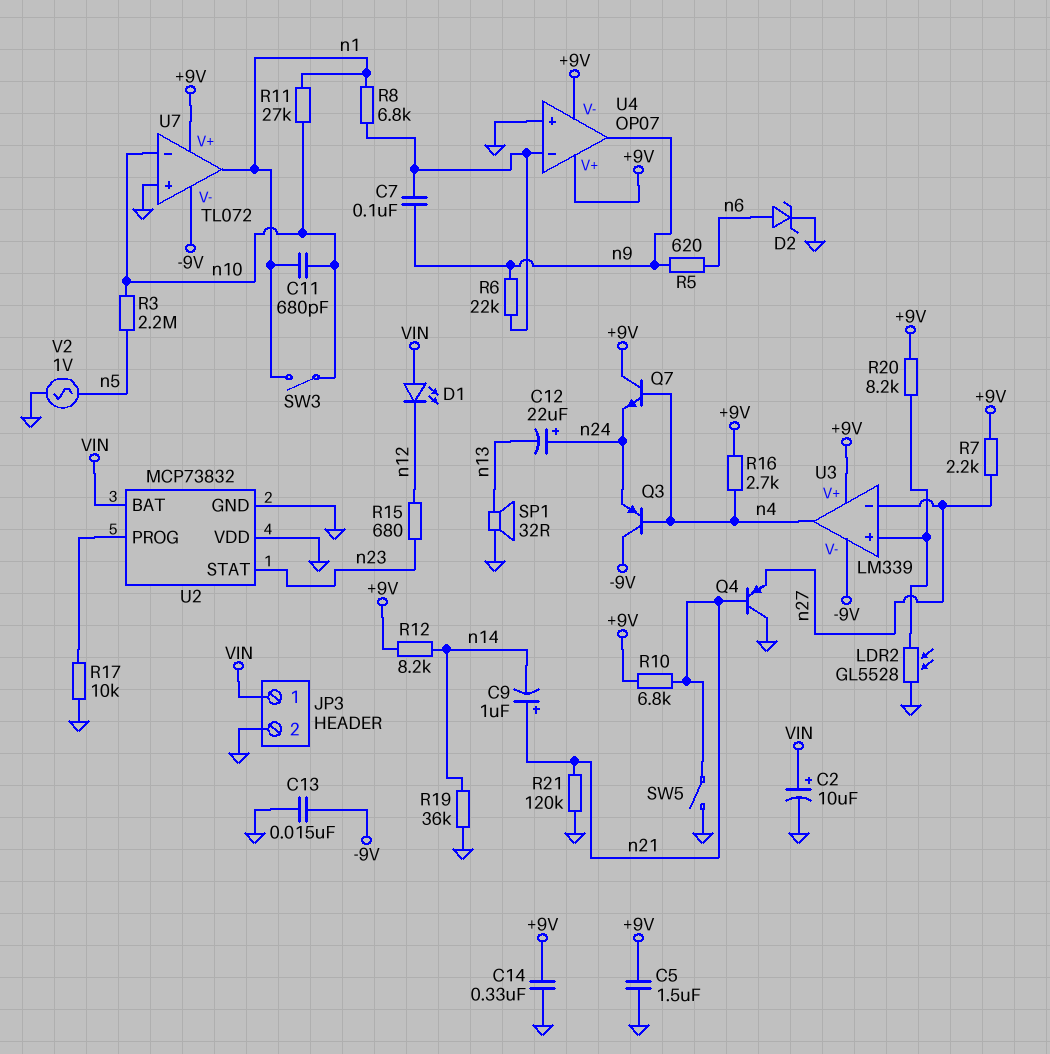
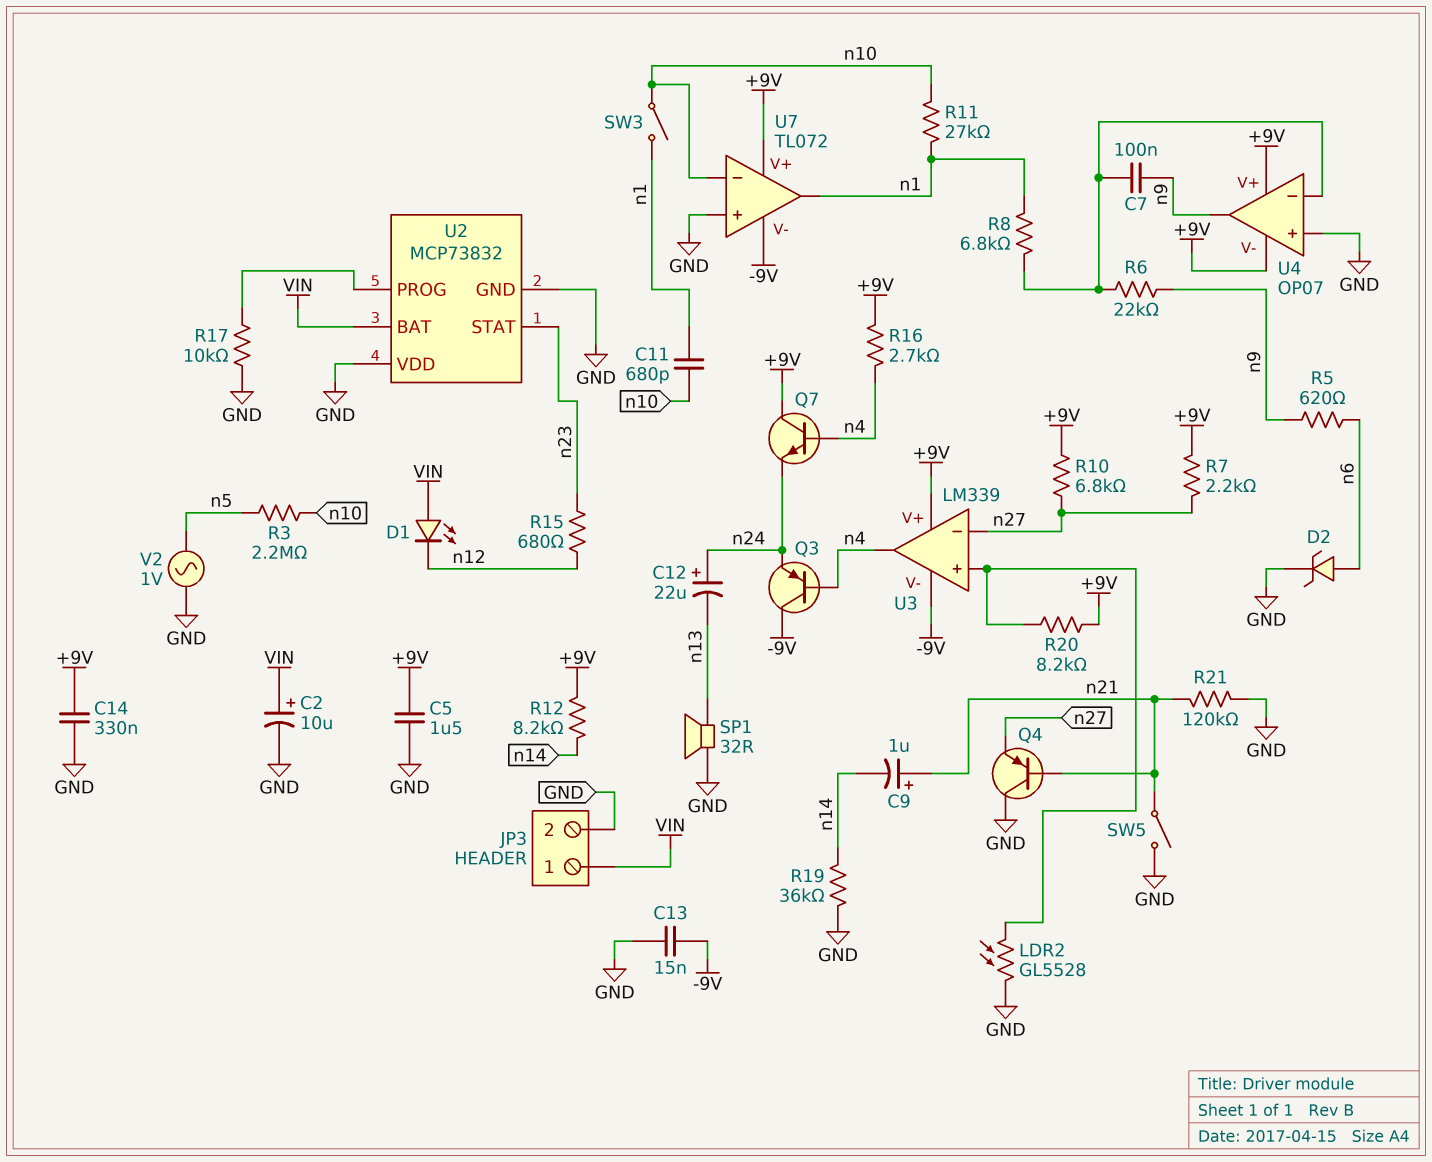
R10: 6.8k (+9V, n21) -> 6.8k (+9V, n27)

